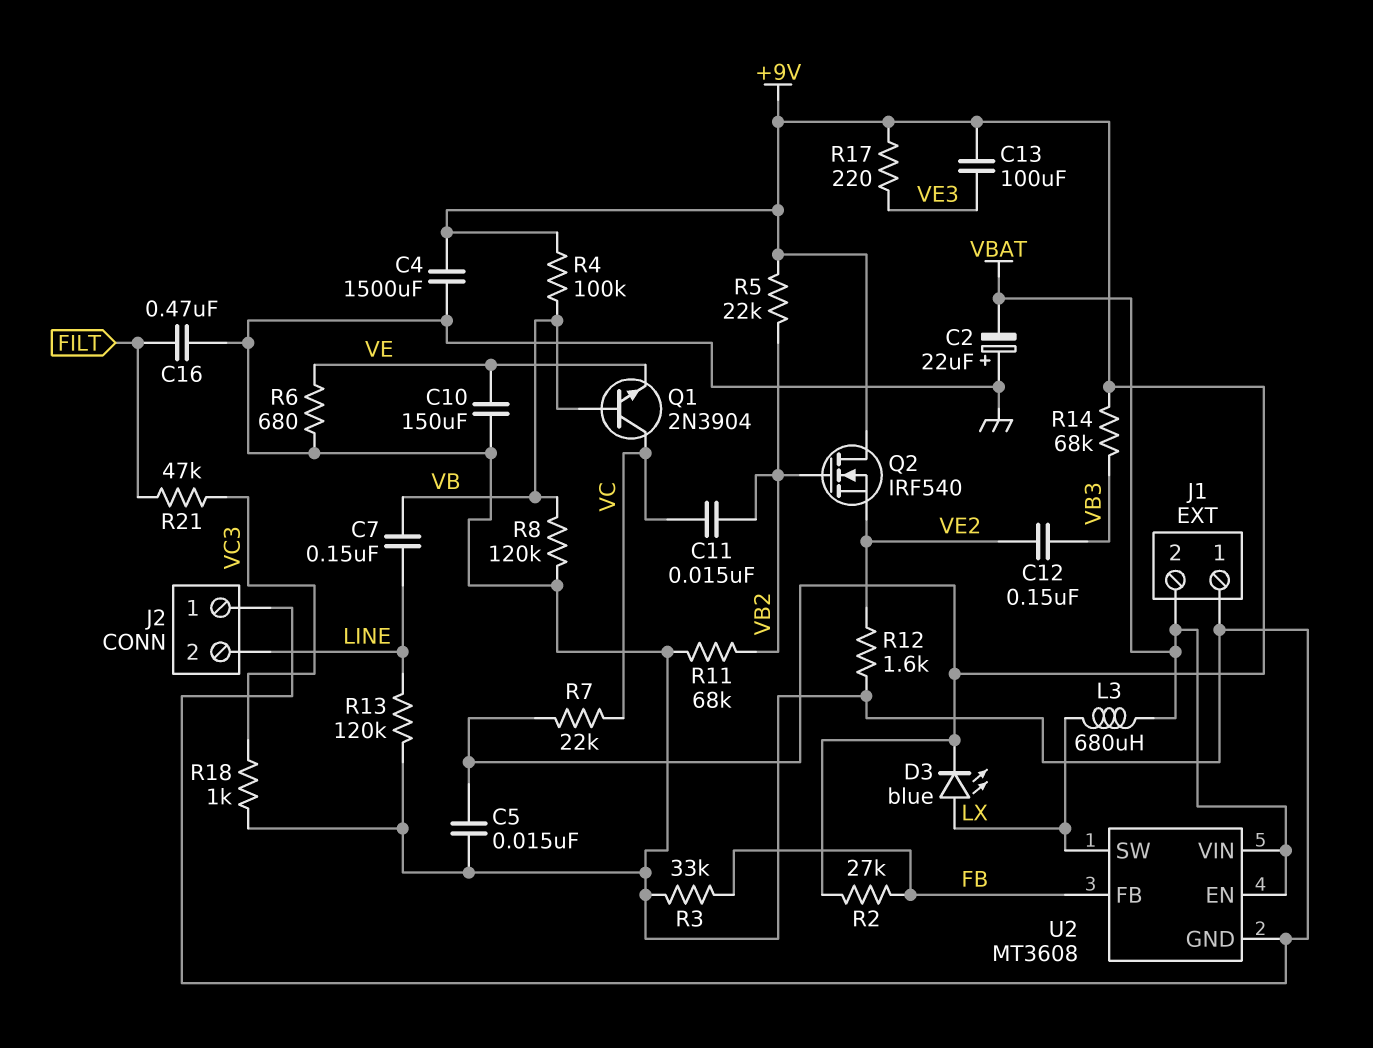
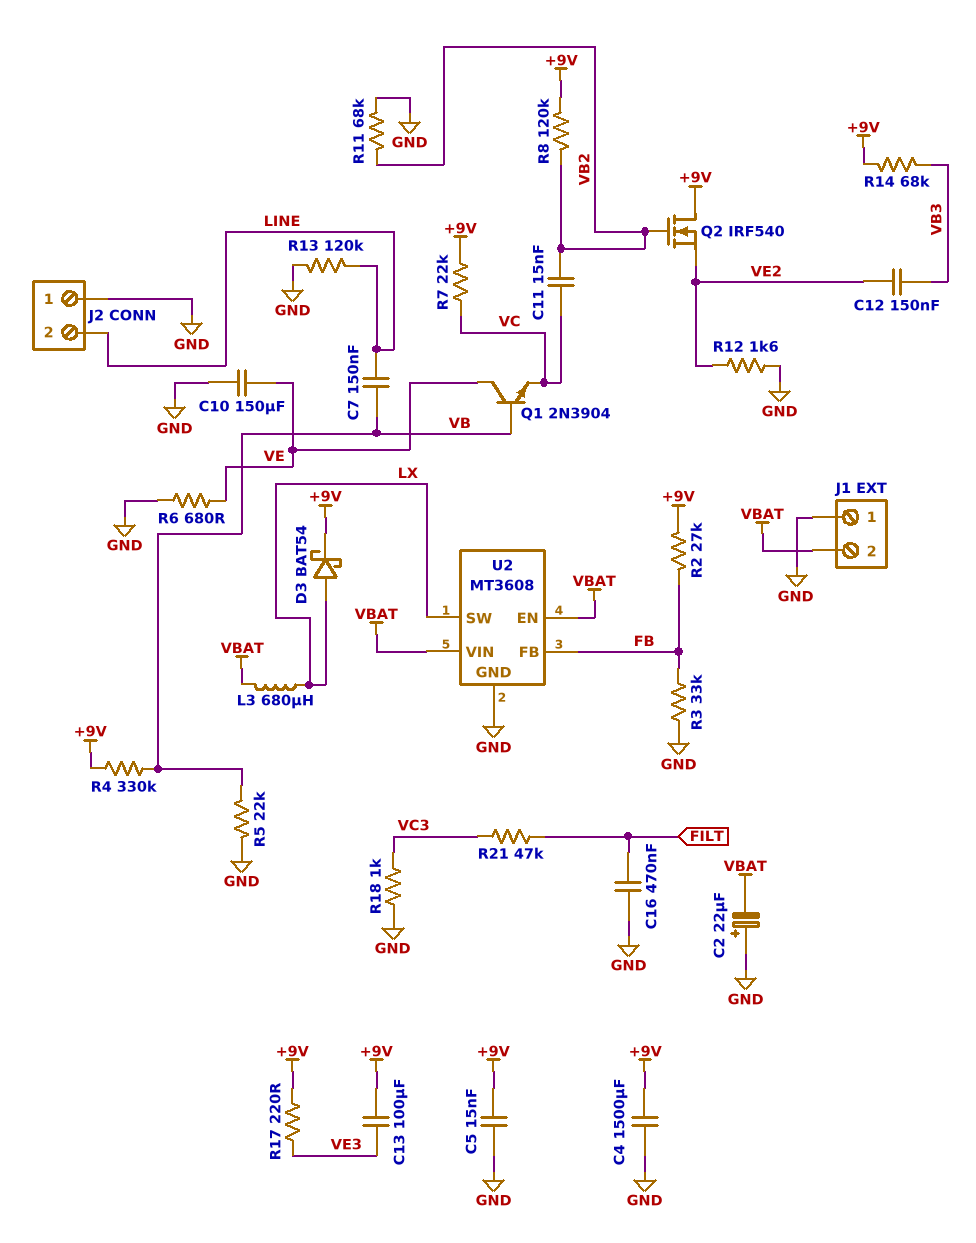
D3: LED blue (A LX, K +9V) -> schottky BAT54 (A LX, K +9V)
Q1: NPN 2N3904 (B VB, C VC, E VE) -> NPN 2N3904 (B VB, C VE, E VC)
R4: 100k (+9V, VB) -> 330k (+9V, VB)
R5: 22k (+9V, VB2) -> 22k (GND, VB)
R8: 120k (GND, VB) -> 120k (+9V, VB2)

